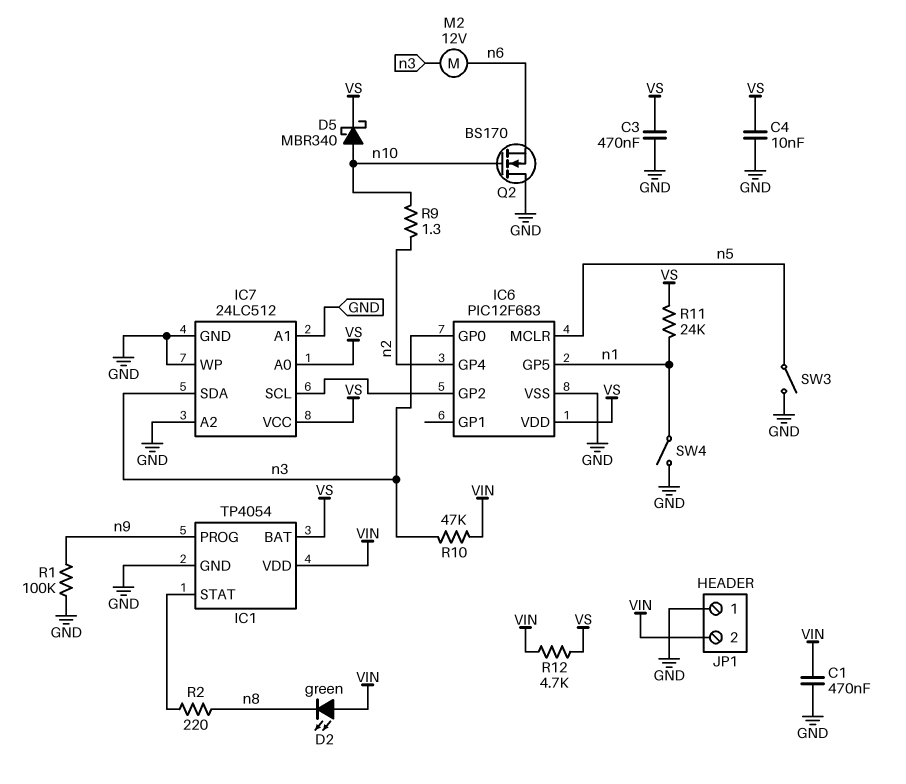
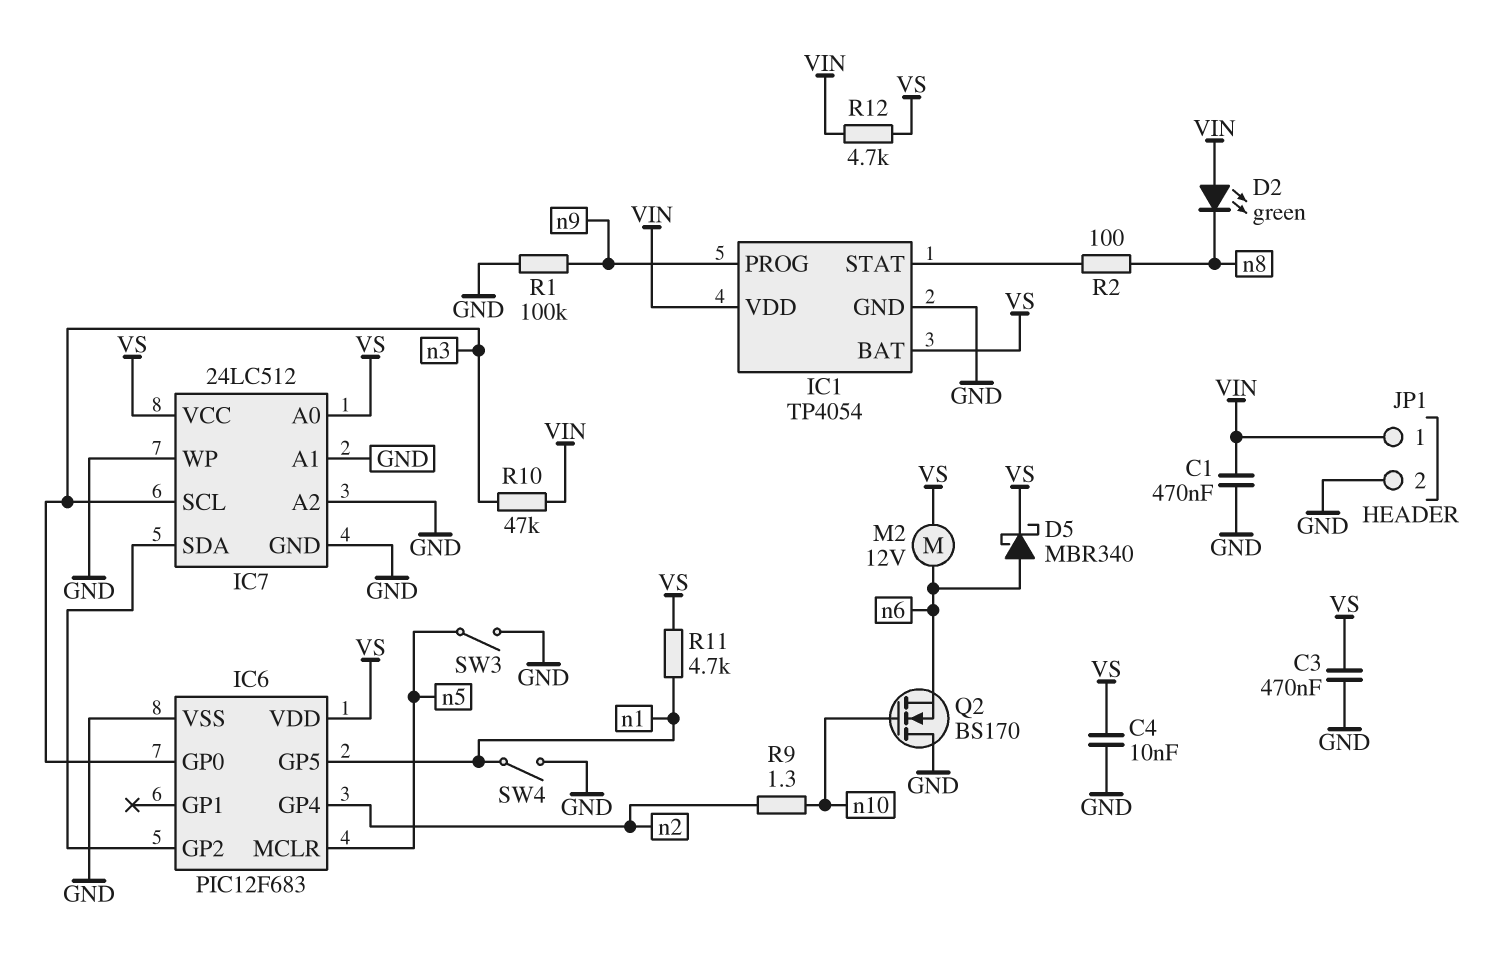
D5: schottky MBR340 (A n10, K VS) -> schottky MBR340 (A n6, K VS)
IC7 pin SCL: IC6/GP2 -> n3
IC7 pin SDA: n3 -> IC6/GP2
JP1 pin 1: GND -> VIN
JP1 pin 2: VIN -> GND
M2: motor 12V (n3, n6) -> motor 12V (VS, n6)
R2: 220 (IC1/STAT, n8) -> 100 (IC1/STAT, n8)
R11: 24k (VS, n1) -> 4.7k (VS, n1)

